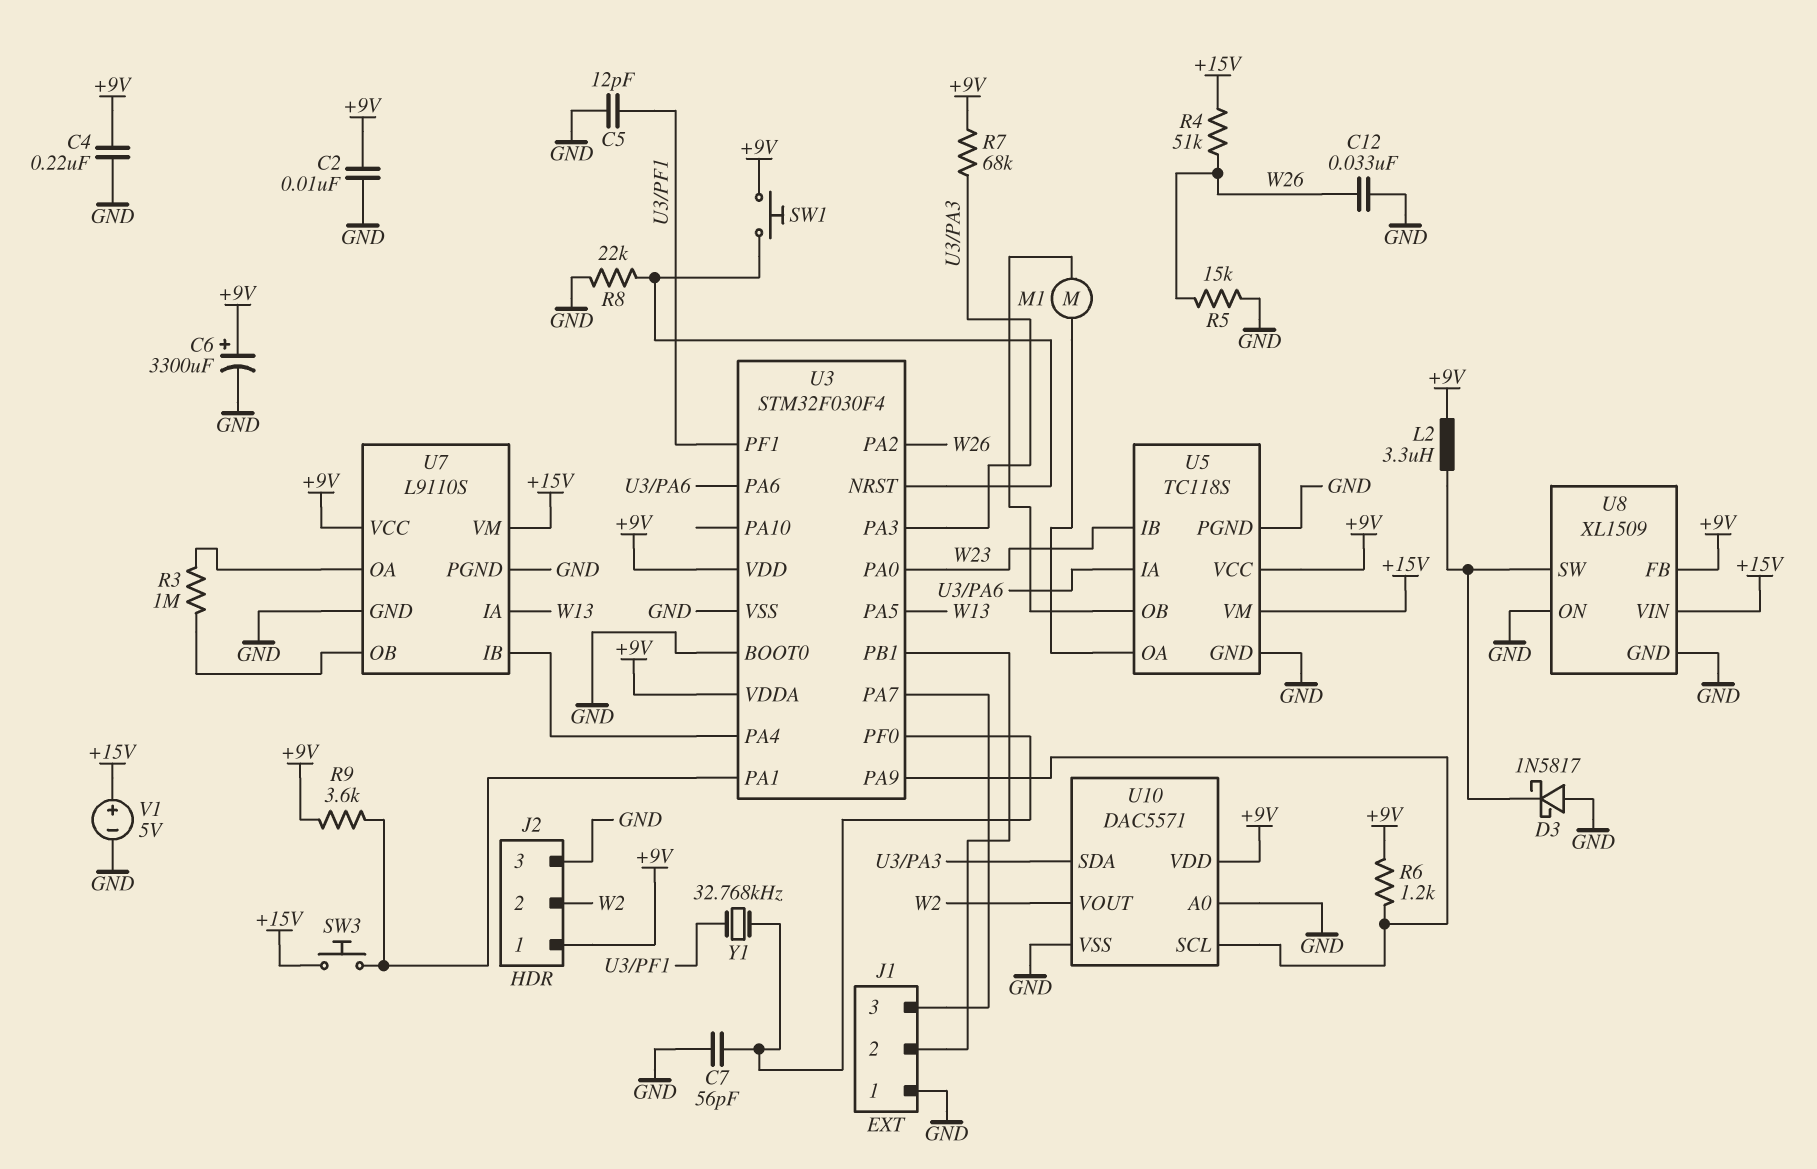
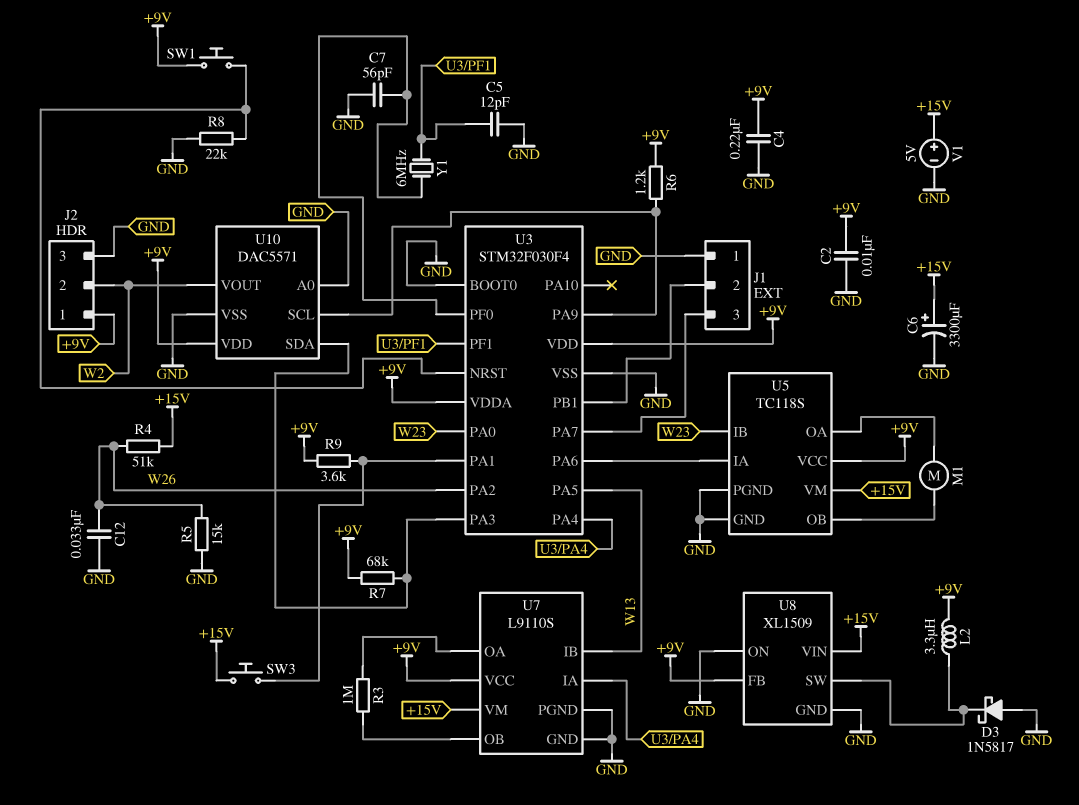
C6: 3300uF (plus +9V, minus GND) -> 3300uF (plus +15V, minus GND)
U7 pin IA: W13 -> U3/PA4
U7 pin IB: U3/PA4 -> W13
Y1: 32.768kHz (U3/PF0, U3/PF1) -> 6MHz (U3/PF0, U3/PF1)

